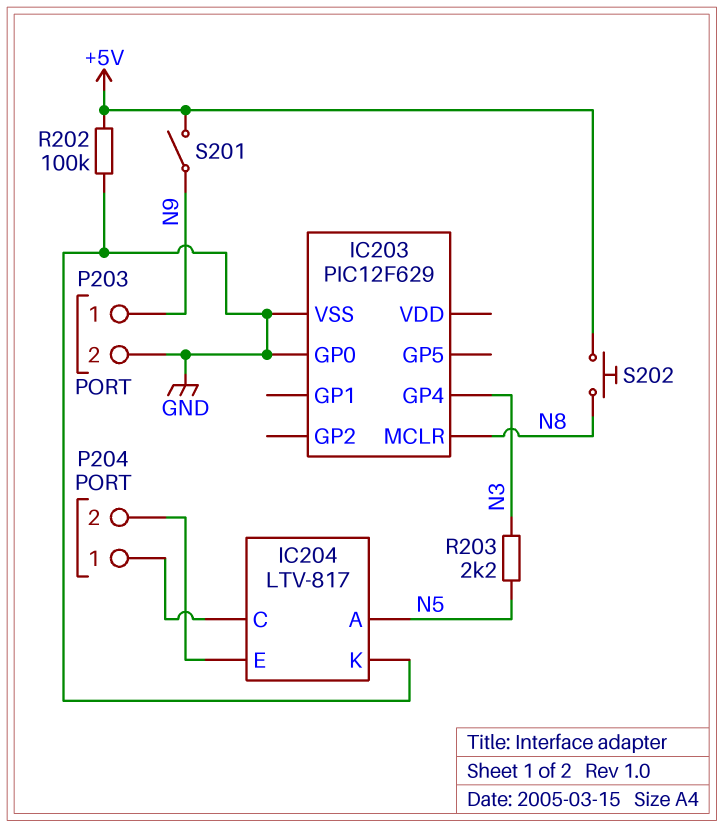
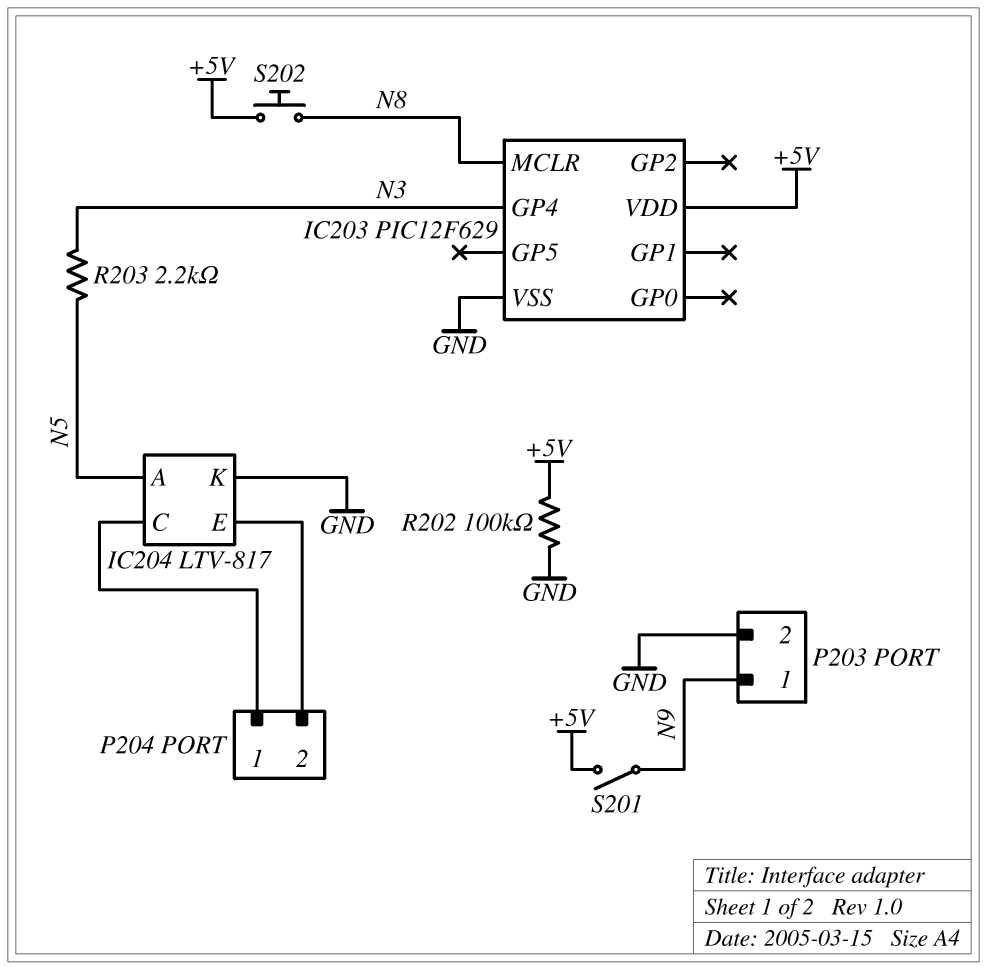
IC203 pin GP0: GND -> none
IC203 pin VDD: none -> +5V

